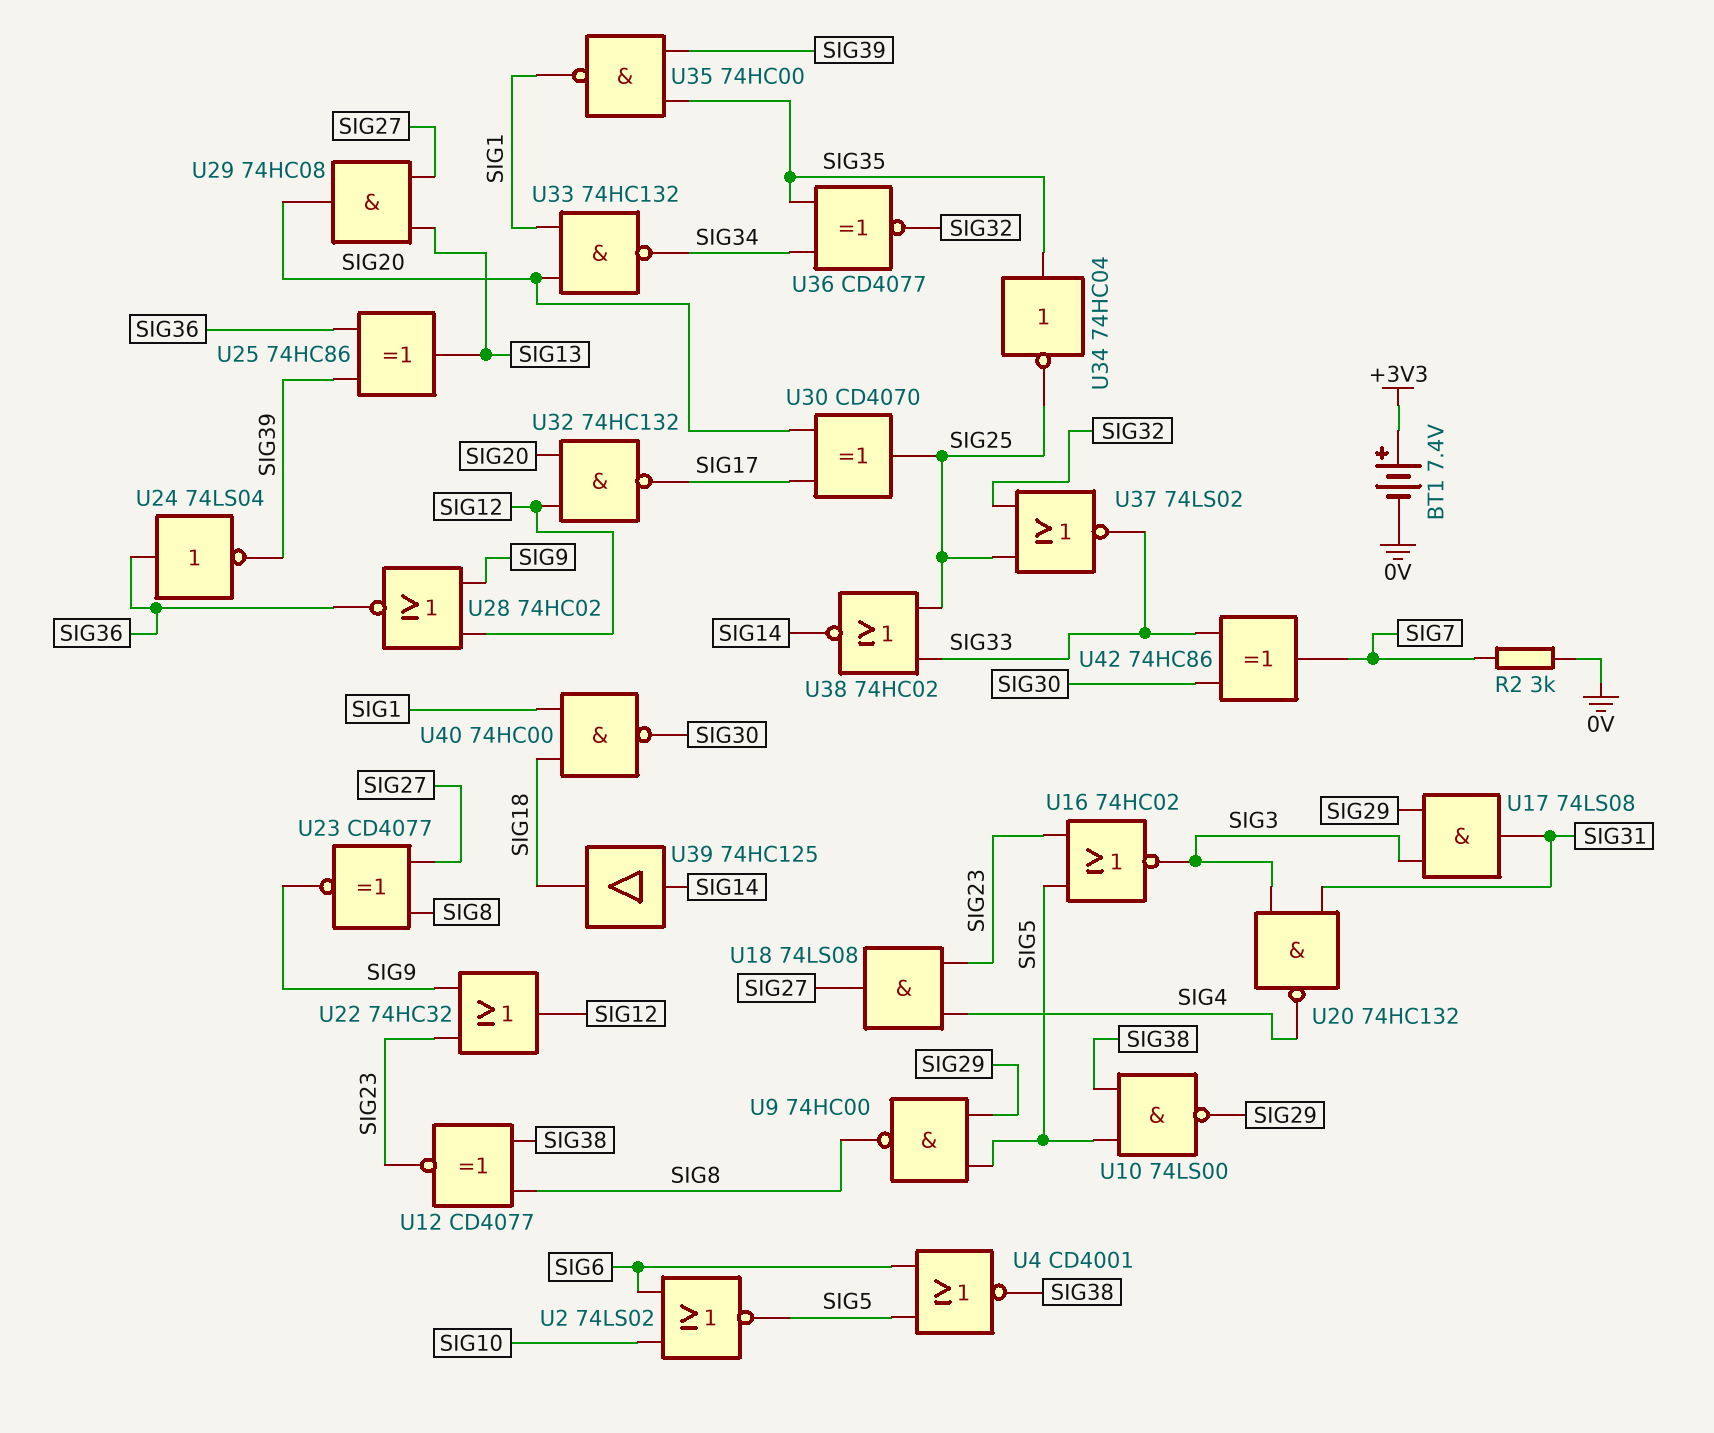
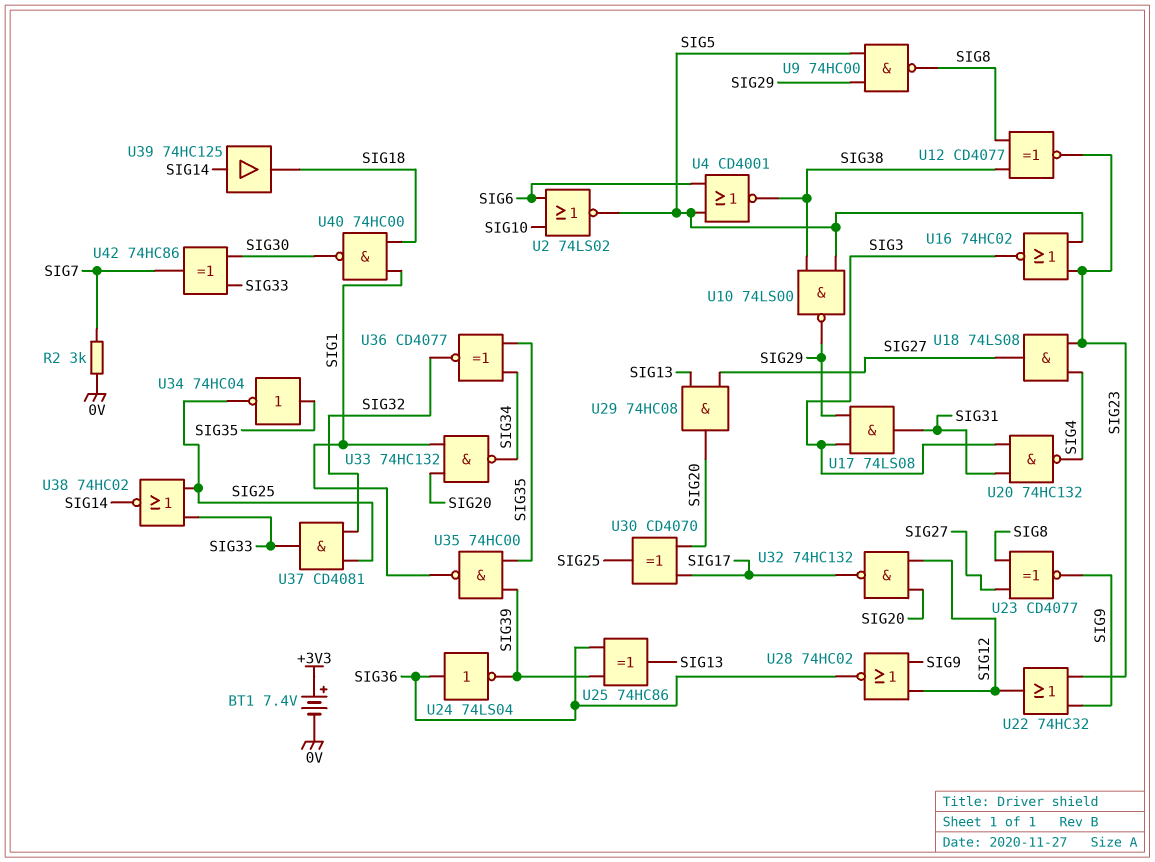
U37: NOR 74LS02 (in SIG25, in SIG32, out SIG33) -> AND CD4081 (in SIG25, in SIG32, out SIG33)

